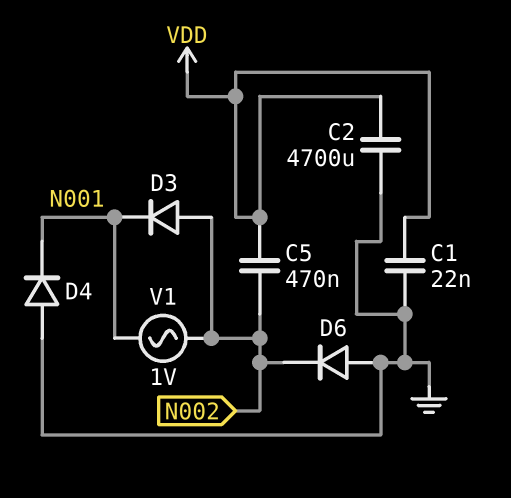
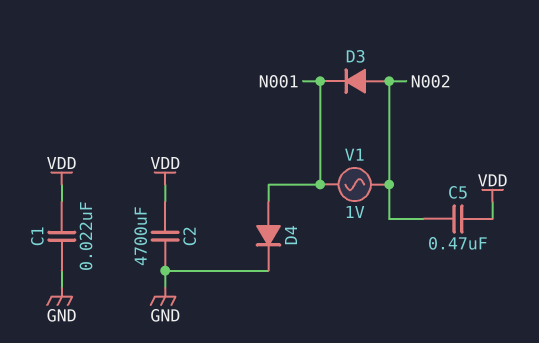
D4: diode (A GND, K N001) -> diode (A N001, K GND)
D6: diode (A GND, K N002) -> none

